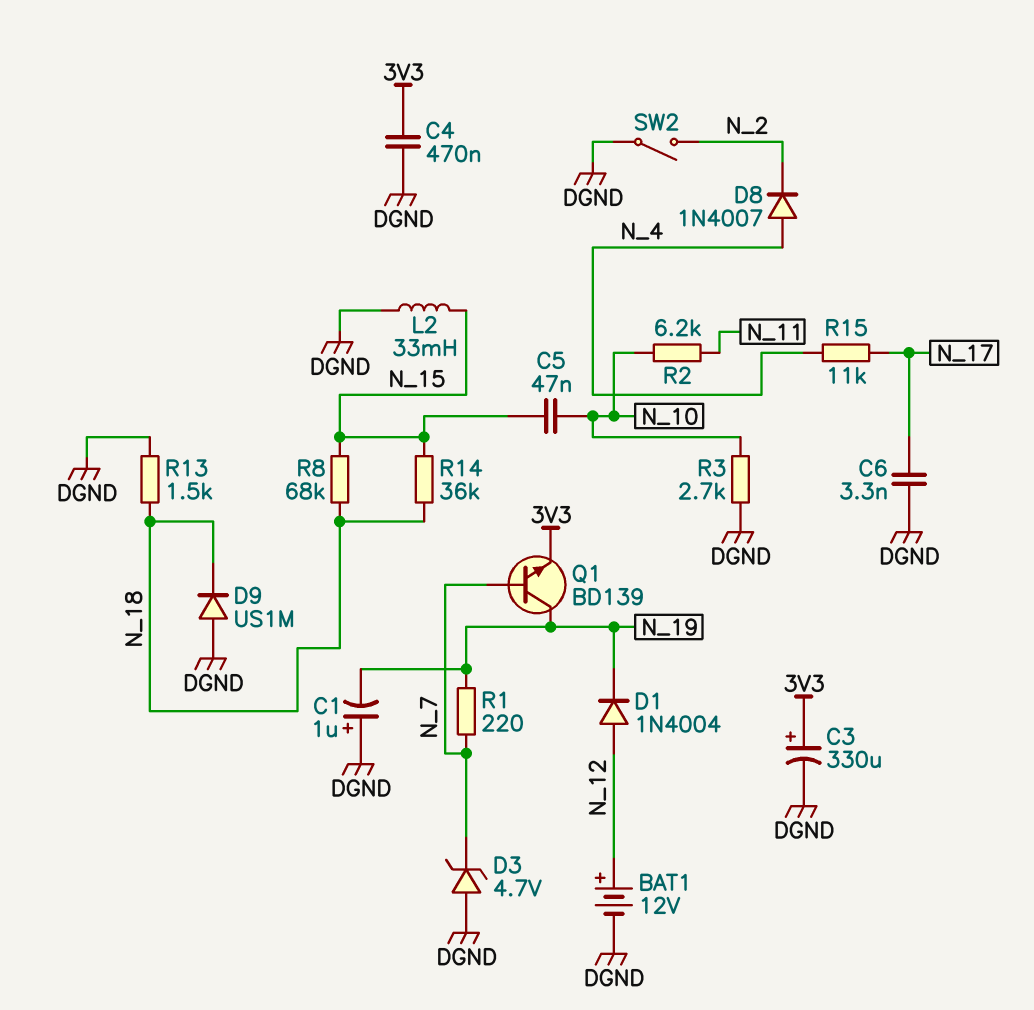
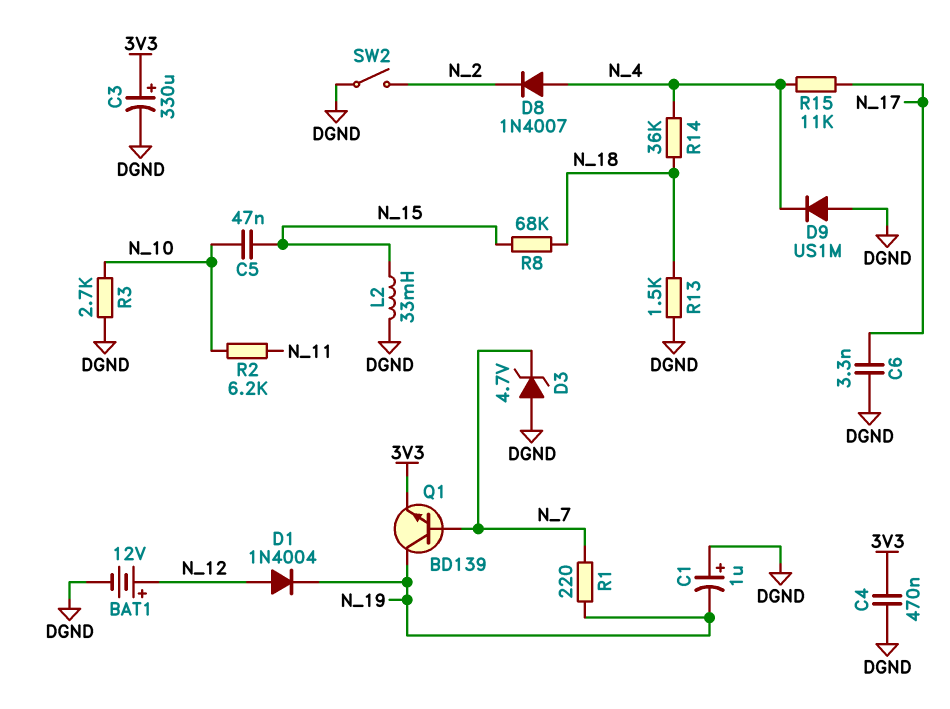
D9: diode US1M (A DGND, K N_18) -> diode US1M (A DGND, K N_4)
R14: 36k (N_15, N_18) -> 36k (N_4, N_18)

